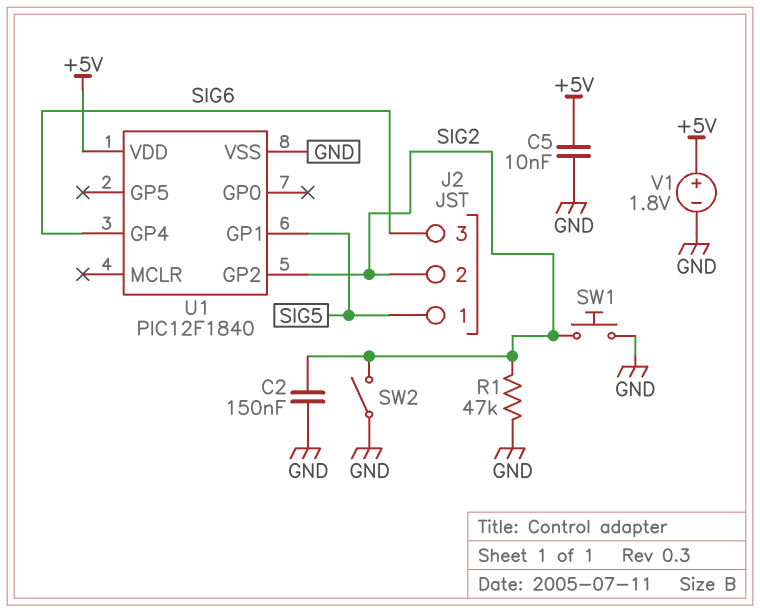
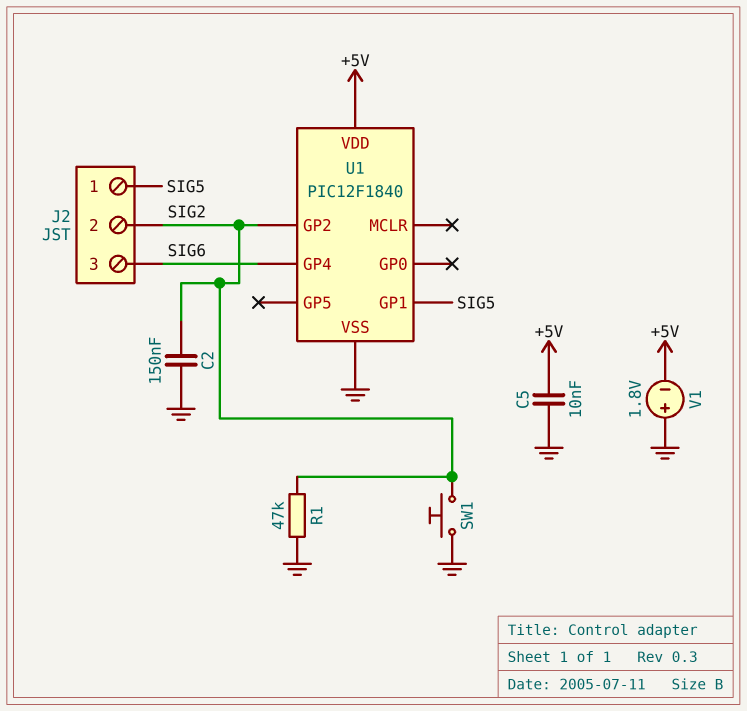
SW2: switch (GND, SIG2) -> none
V1: 1.8V (plus +5V, minus GND) -> 1.8V (plus GND, minus +5V)

